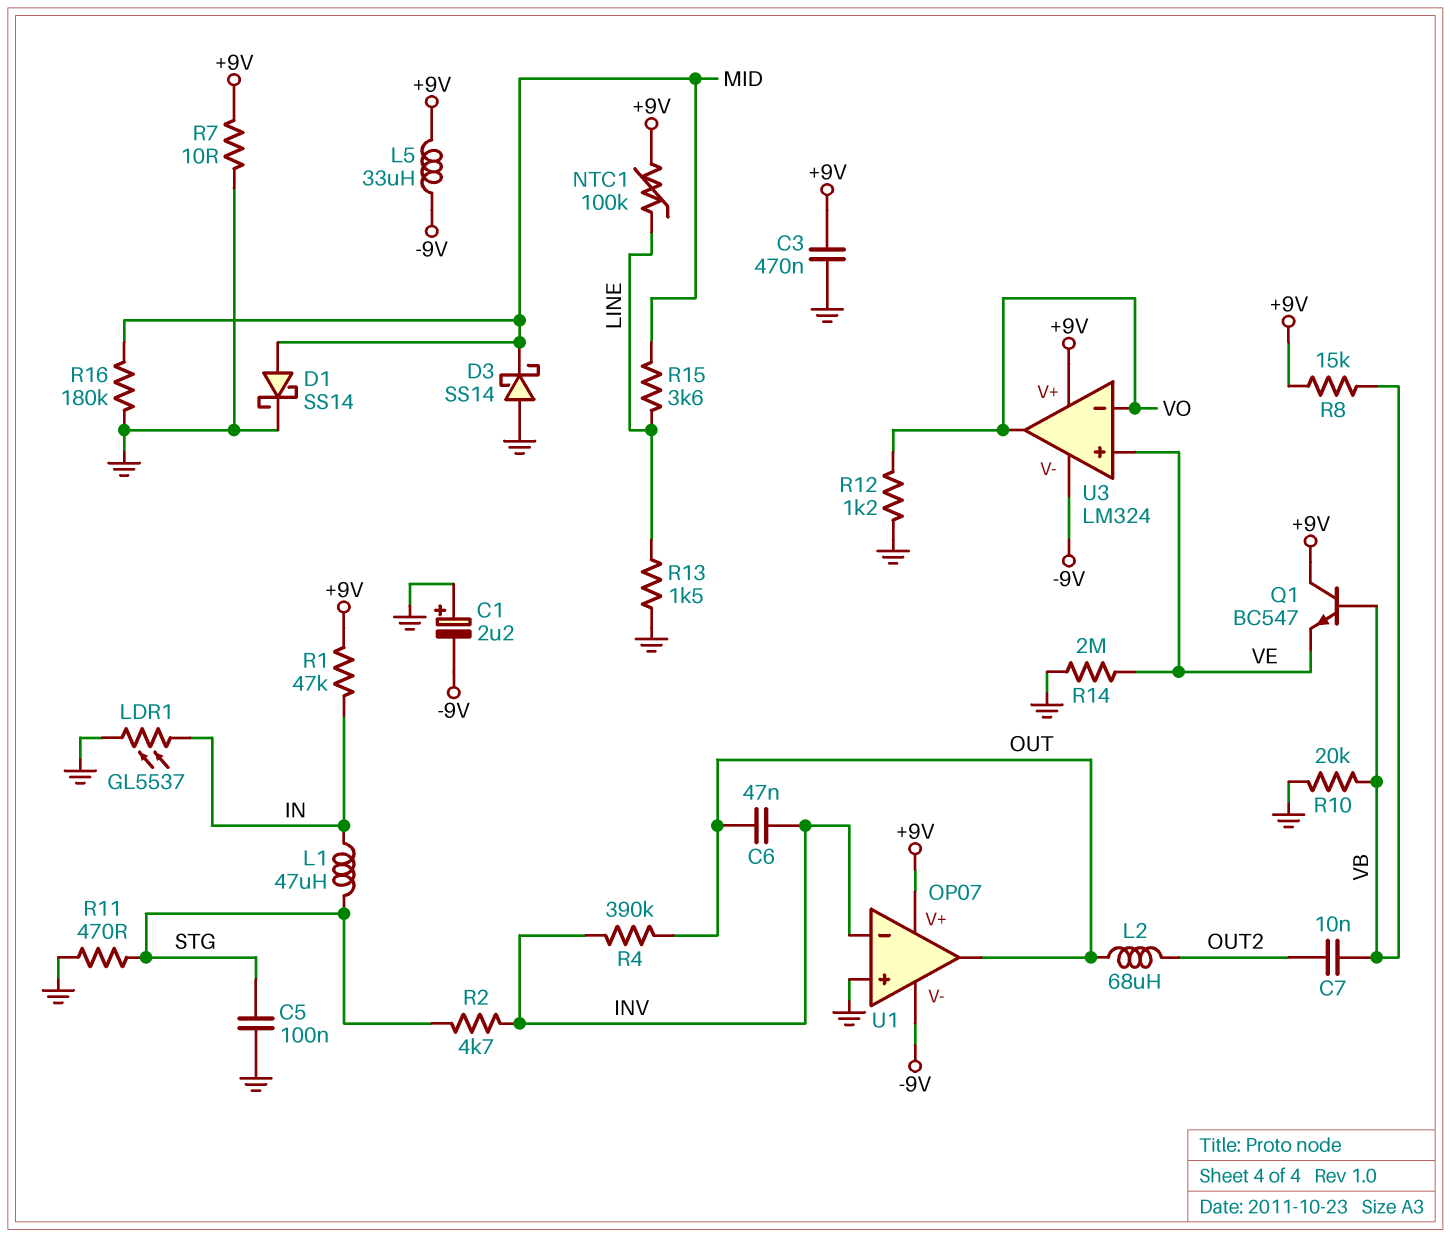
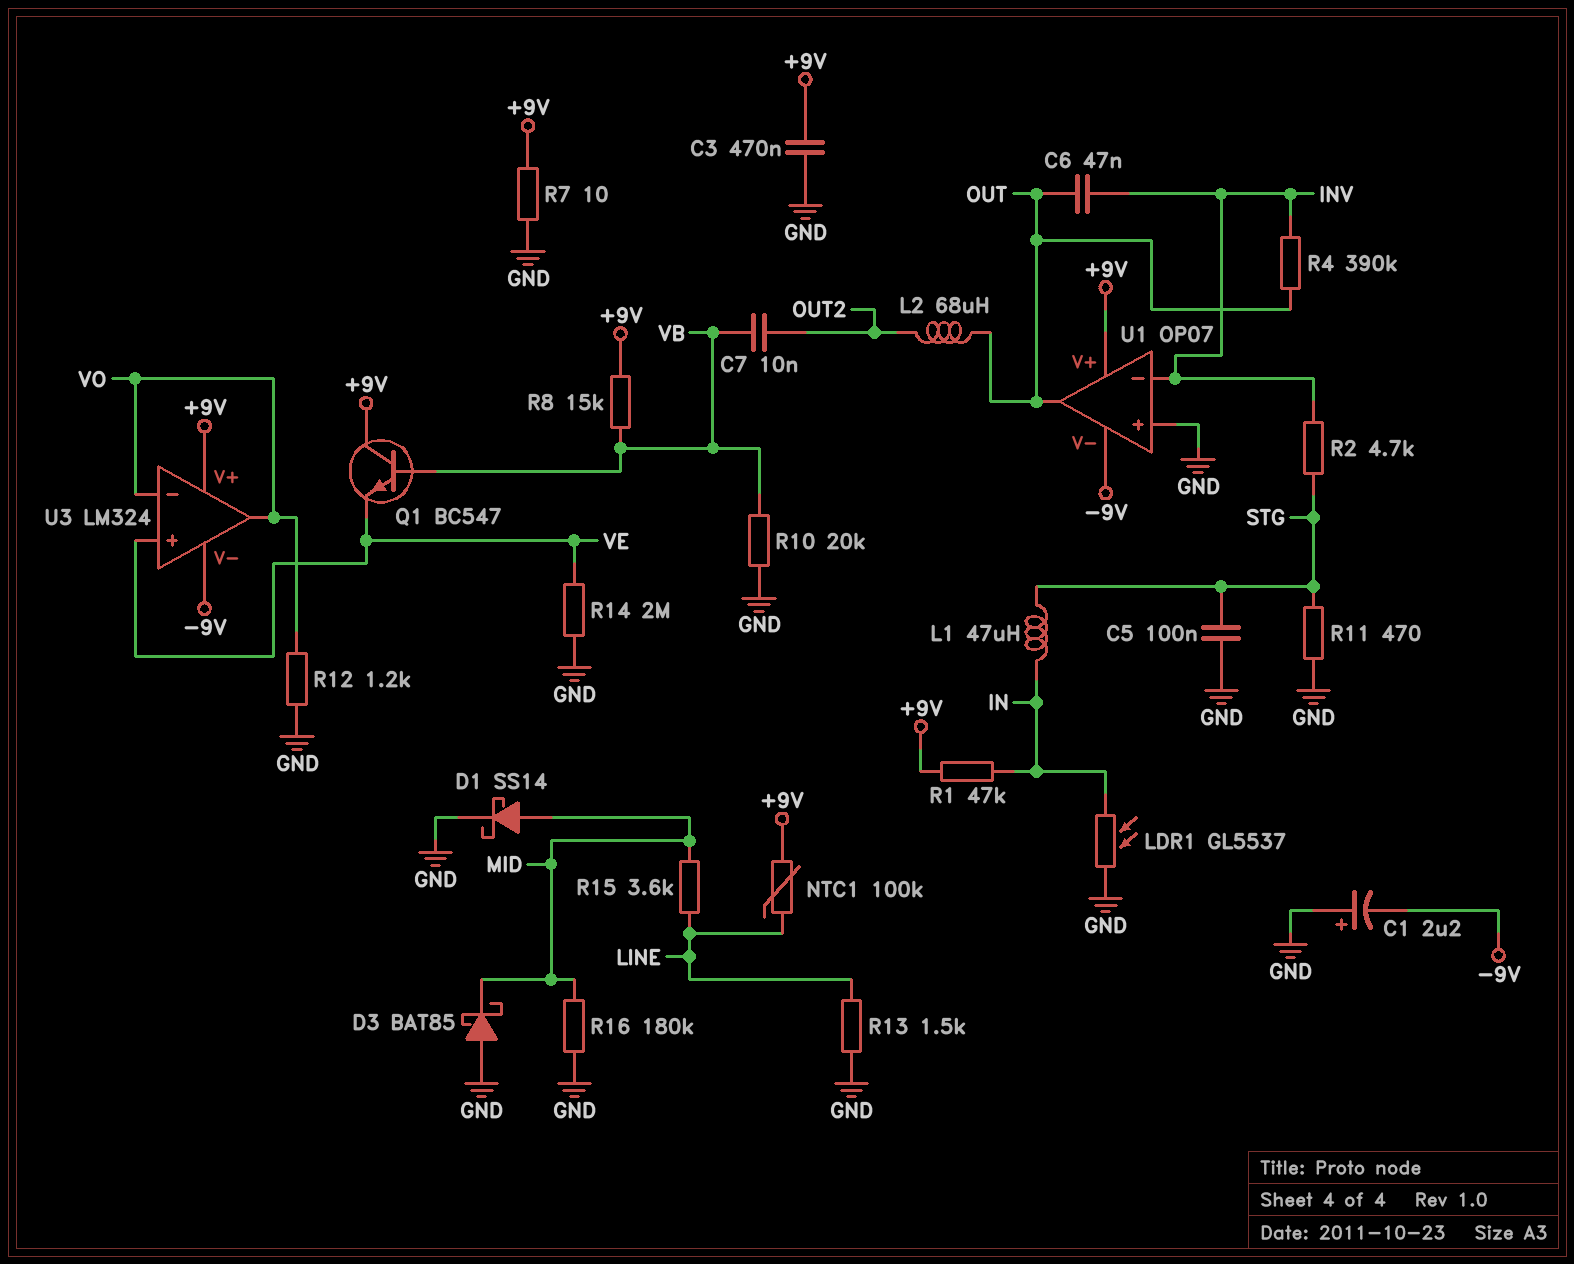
D3: schottky SS14 (A GND, K MID) -> schottky BAT85 (A GND, K MID)
L5: 33uH (+9V, -9V) -> none

